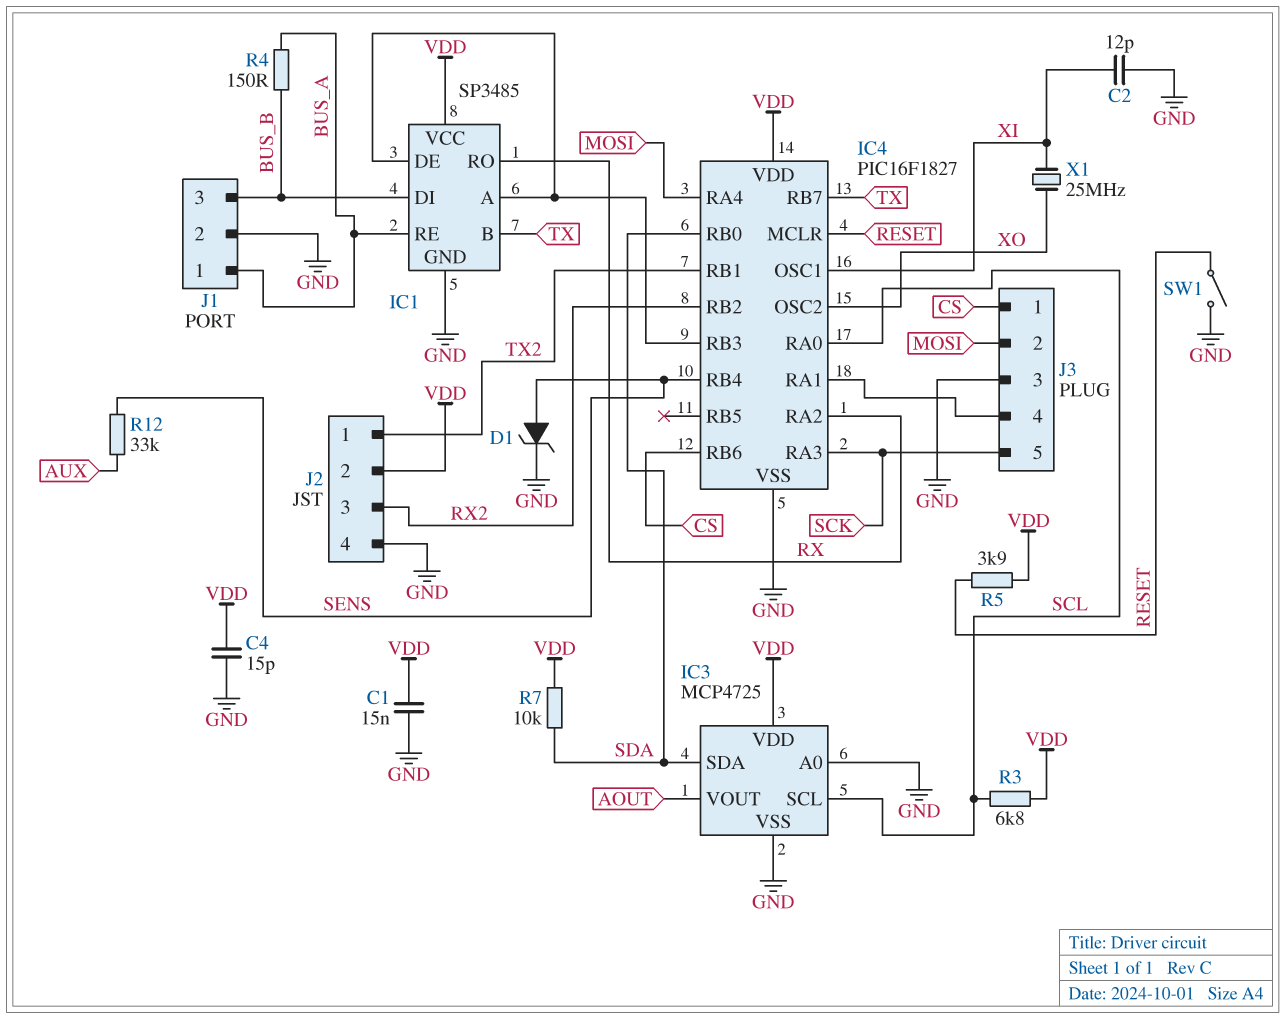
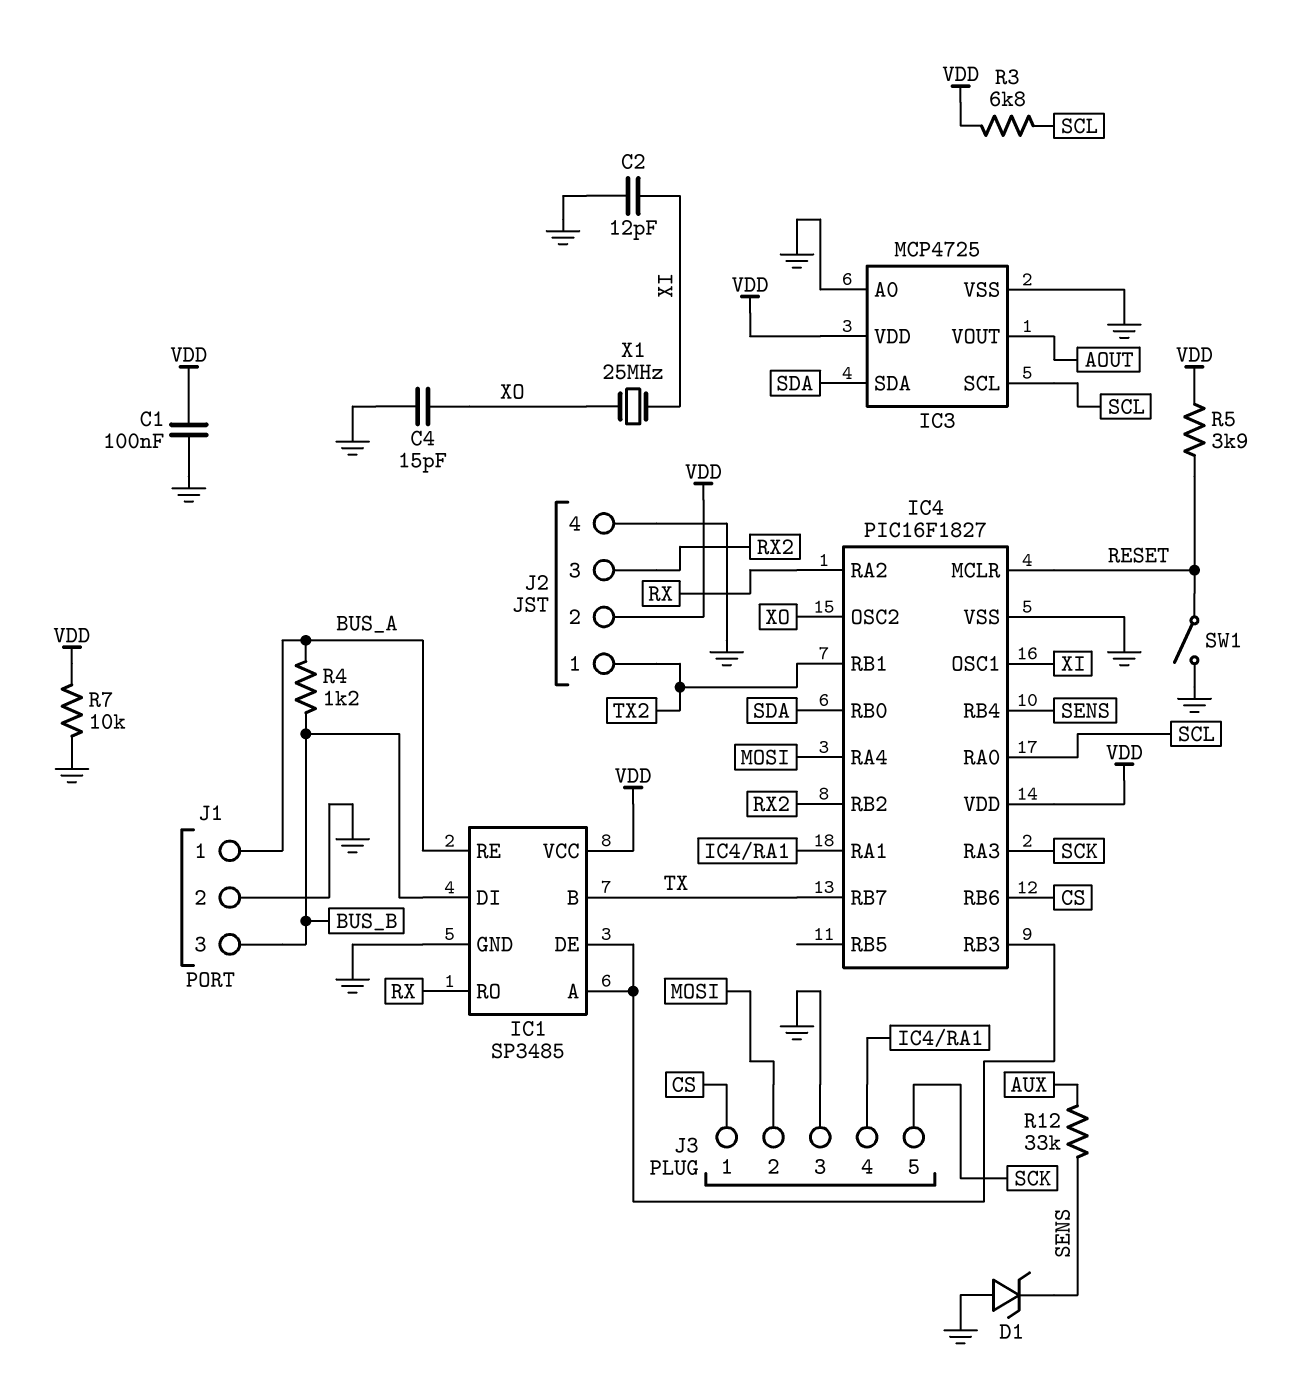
C1: 15nF (GND, VDD) -> 100nF (GND, VDD)
C4: 15pF (GND, VDD) -> 15pF (GND, XO)
D1: zener (A SENS, K GND) -> zener (A GND, K SENS)
R4: 150 (BUS_A, BUS_B) -> 1.2k (BUS_A, BUS_B)
R7: 10k (SDA, VDD) -> 10k (GND, VDD)

